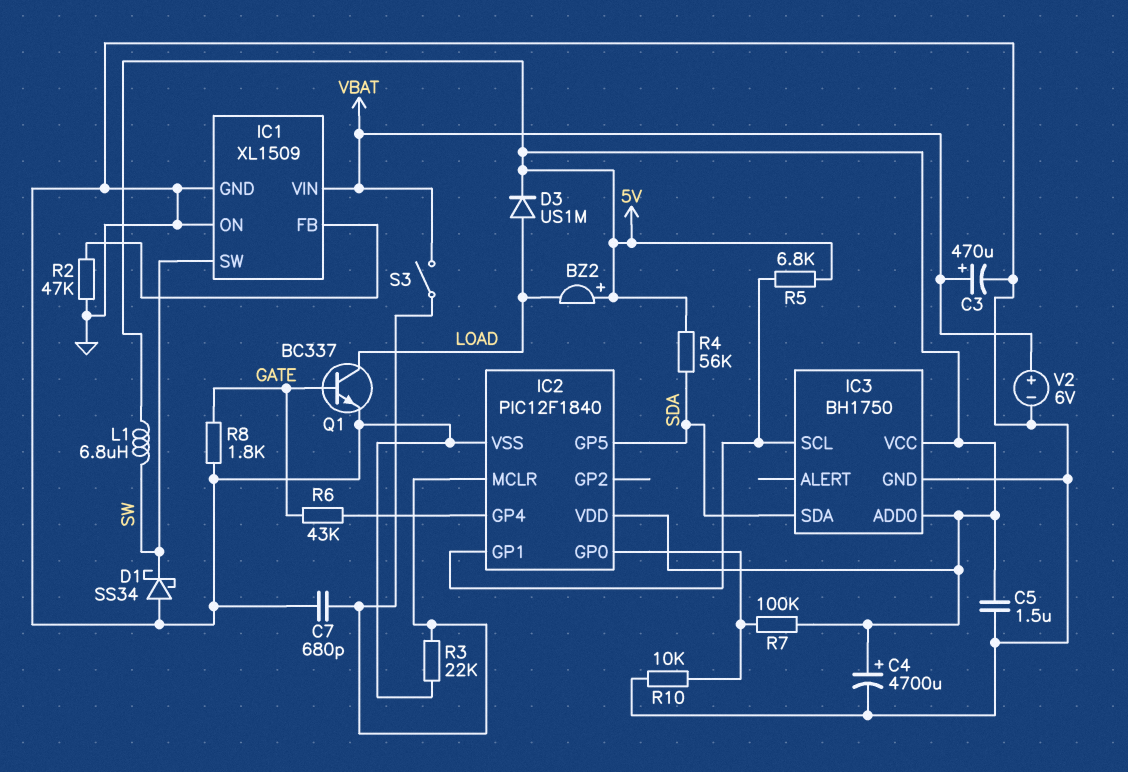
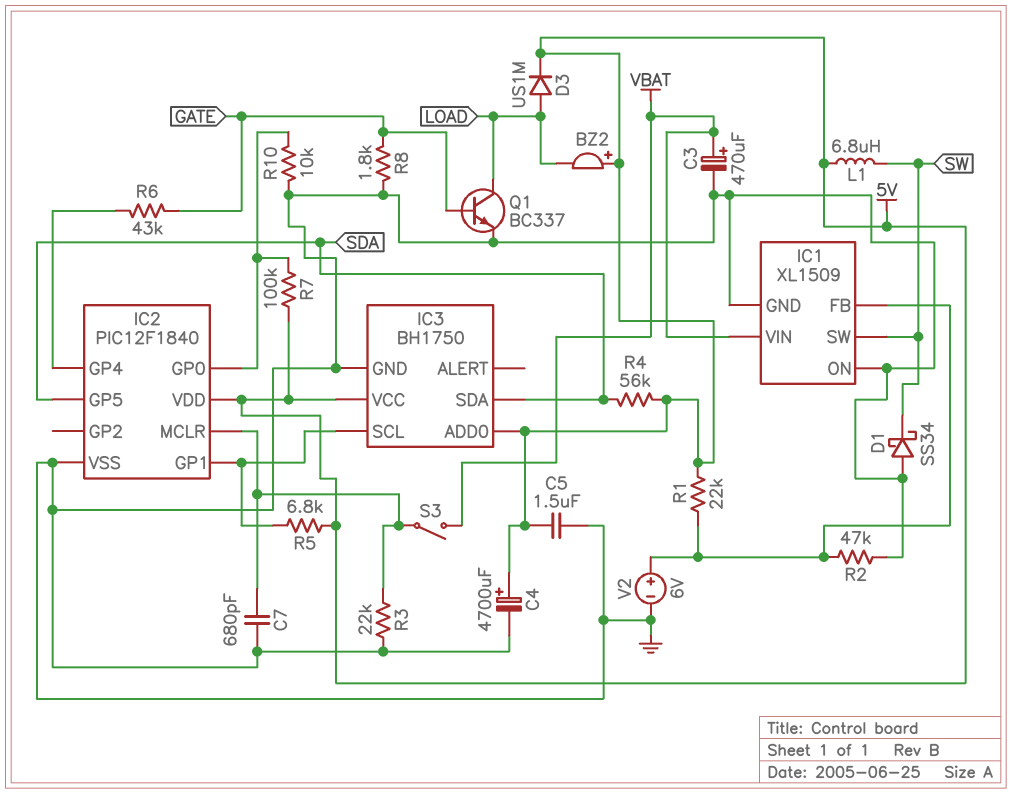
R1: none -> 22k (5V, IC1/FB)
V2: 6V (plus VBAT, minus GND) -> 6V (plus IC1/FB, minus GND)

